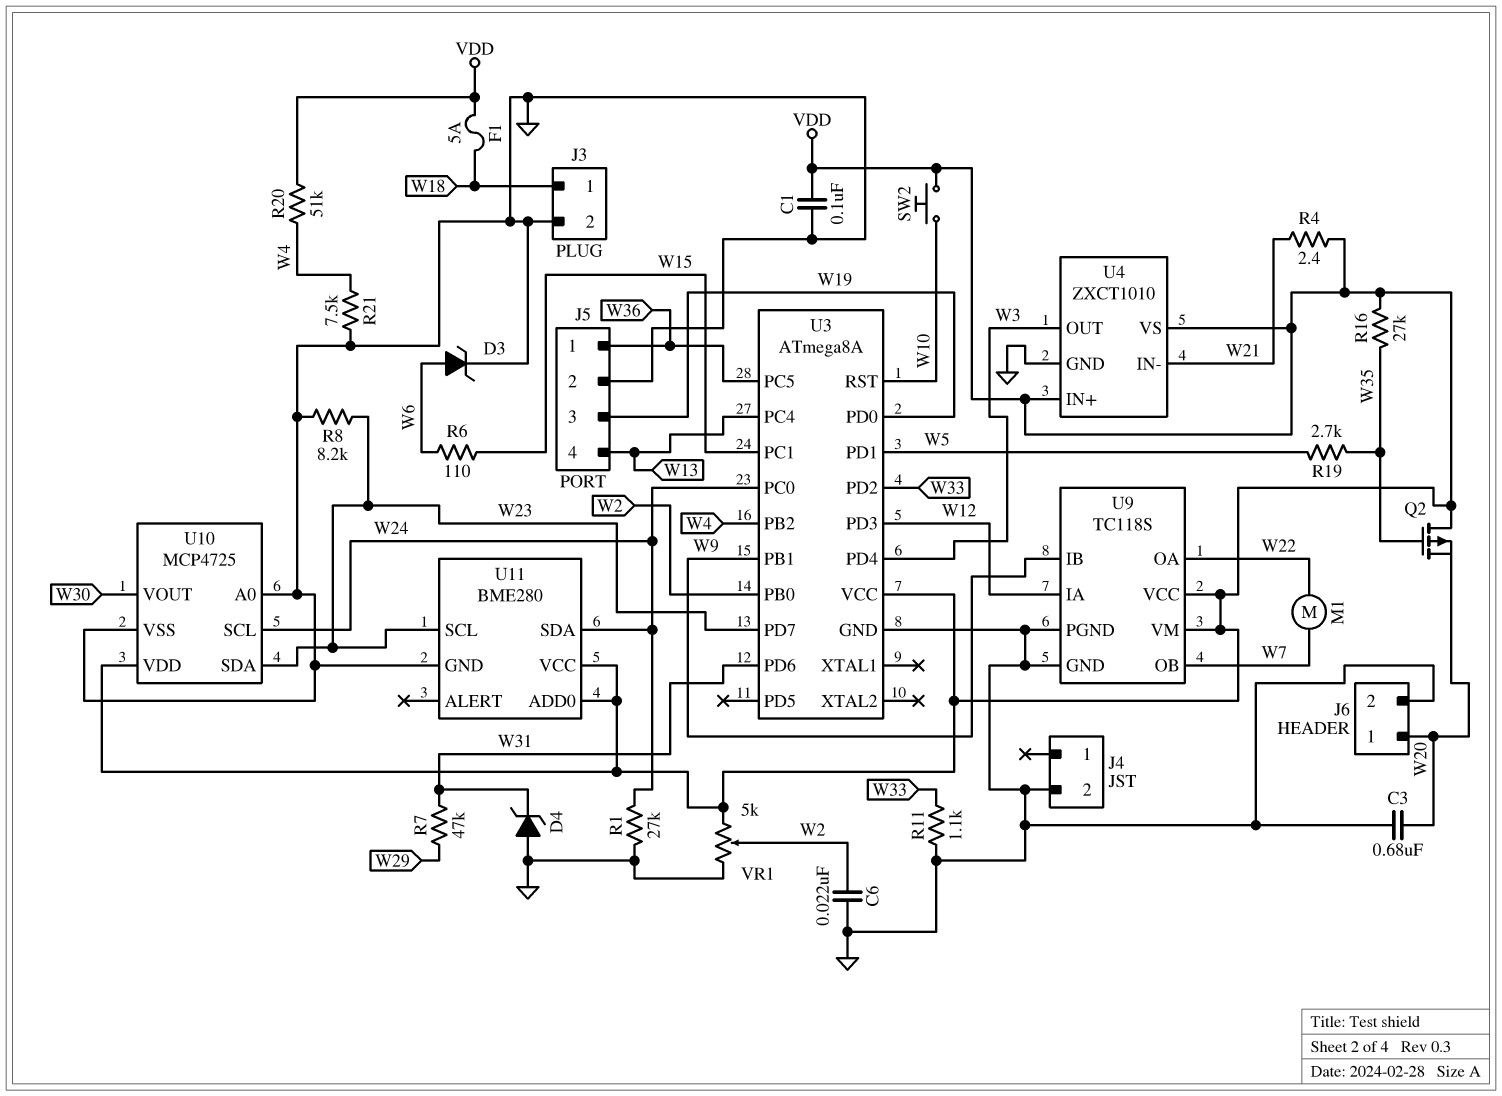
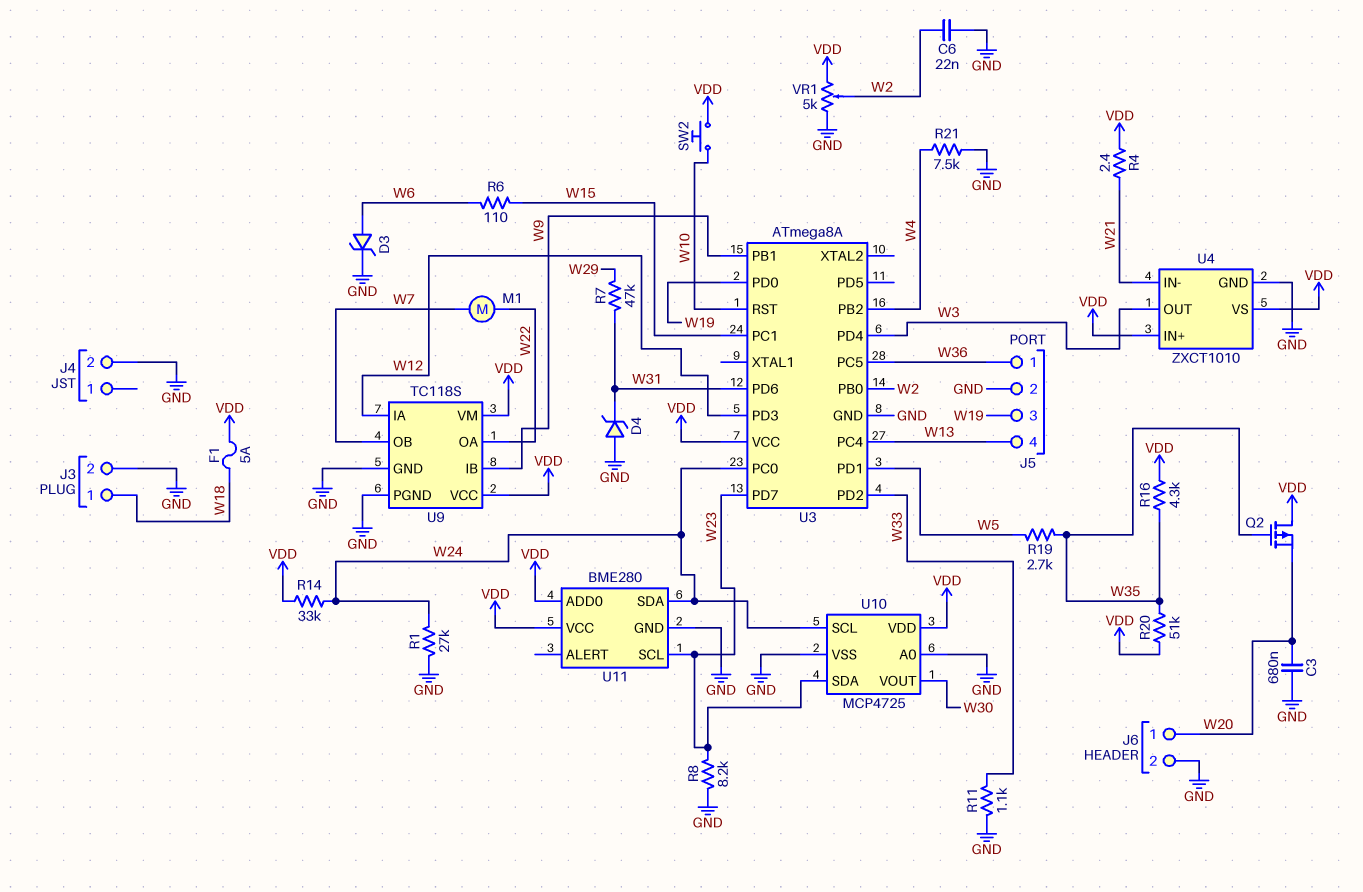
C1: 100nF (GND, VDD) -> none
R14: none -> 33k (VDD, W24)
R16: 27k (VDD, W35) -> 4.3k (VDD, W35)
R20: 51k (VDD, W4) -> 51k (VDD, W35)

